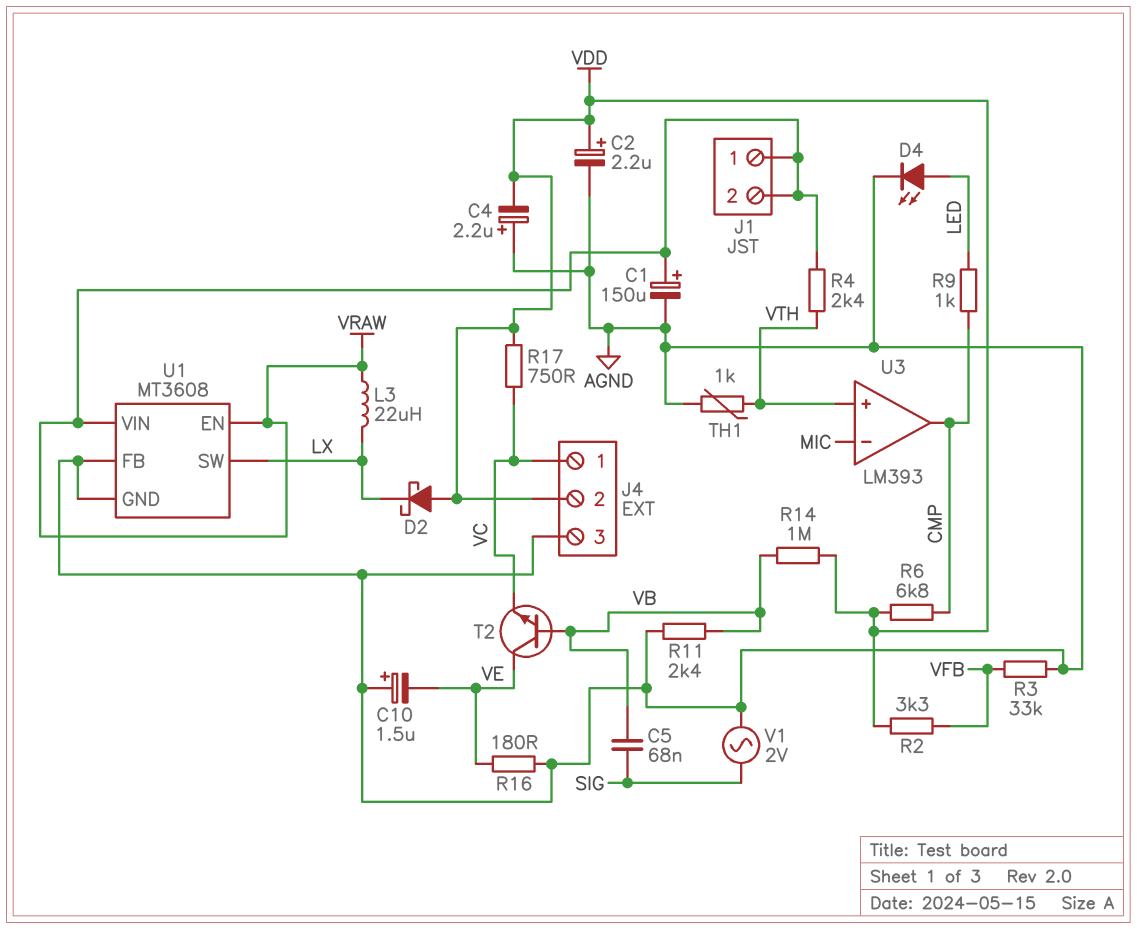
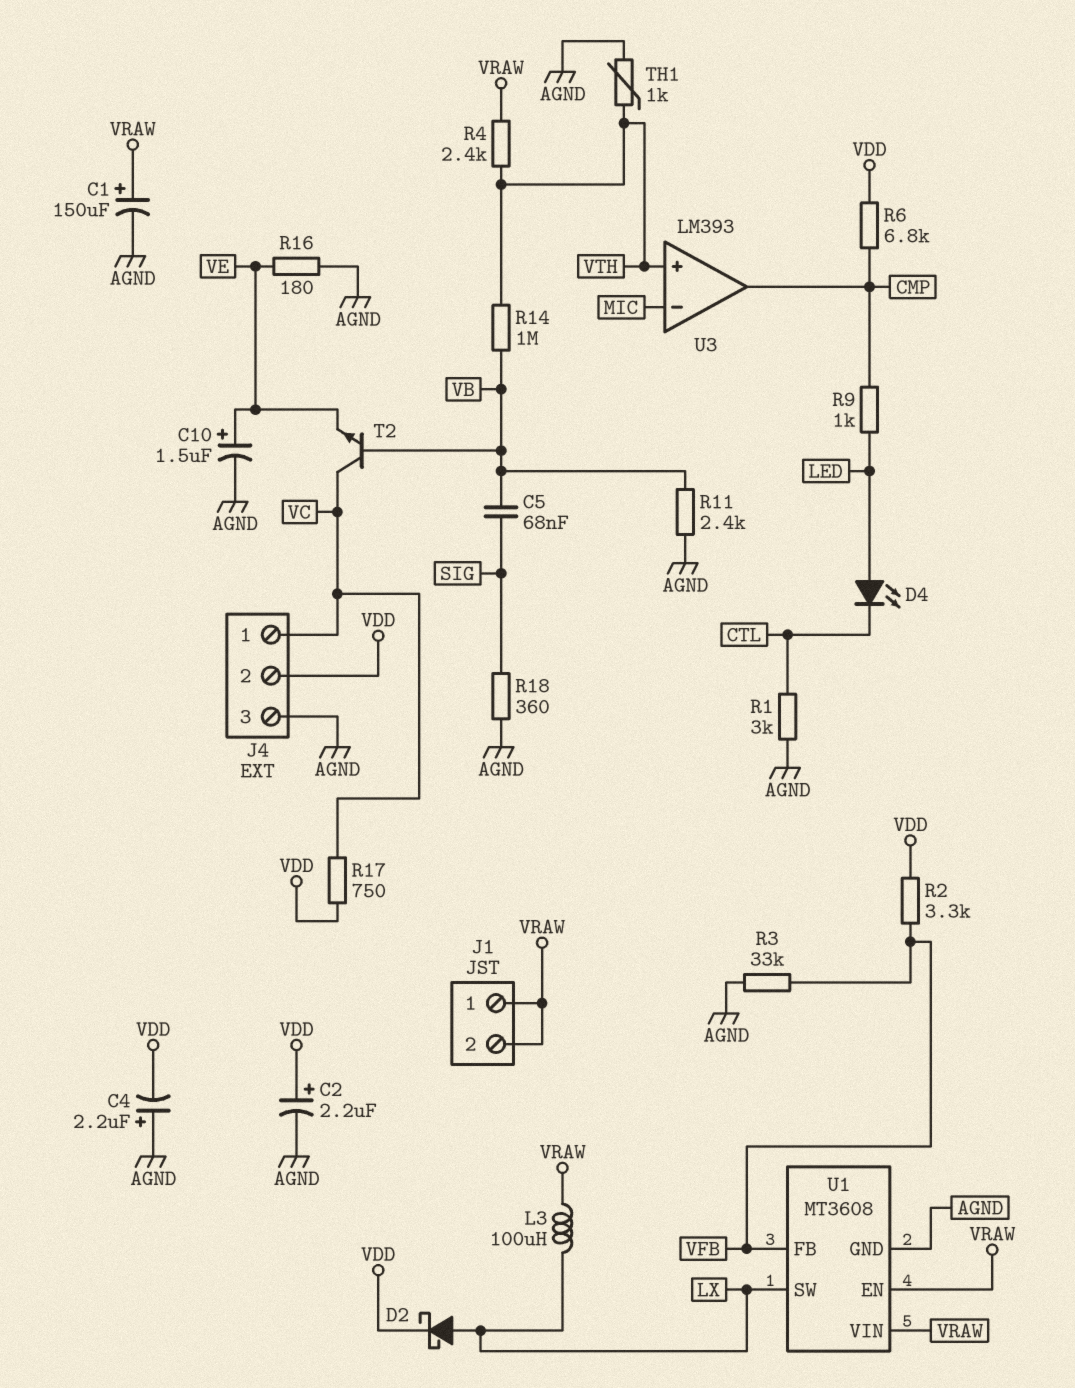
C10: 1.5uF (plus AGND, minus VE) -> 1.5uF (plus VE, minus AGND)
D2: schottky (A VDD, K LX) -> schottky (A LX, K VDD)
D4: LED (A LED, K AGND) -> LED (A LED, K CTL)
L3: 22uH (LX, VRAW) -> 100uH (LX, VRAW)
R1: none -> 3k (AGND, CTL)
R14: 1M (VB, VDD) -> 1M (VB, VTH)
R18: none -> 360 (AGND, SIG)
T2: NPN (B VB, C VE, E VC) -> NPN (B VB, C VC, E VE)
U1 pin FB: AGND -> VFB
V1: AC 2V (AGND, SIG) -> none

